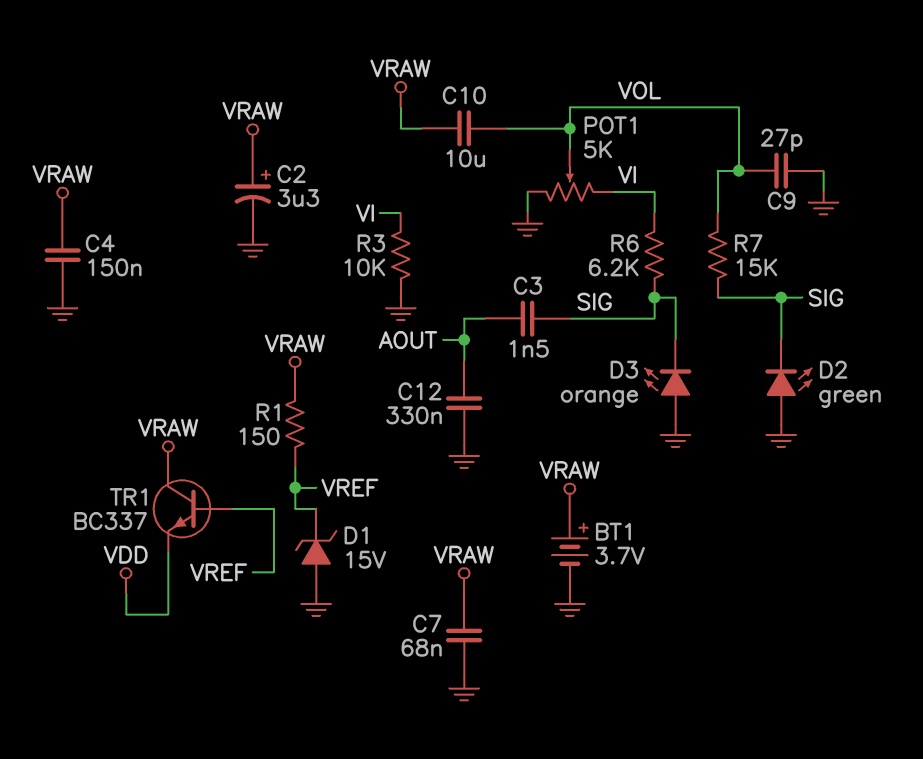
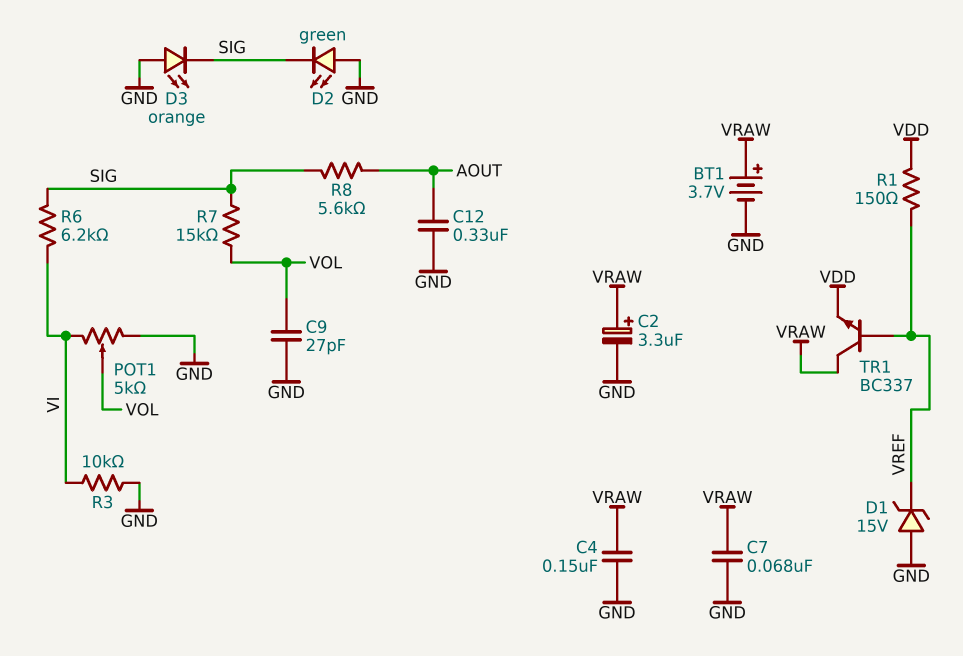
C3: 1.5nF (AOUT, SIG) -> none
C10: 10uF (VOL, VRAW) -> none
R1: 150 (VRAW, VREF) -> 150 (VDD, VREF)
R8: none -> 5.6k (AOUT, SIG)

